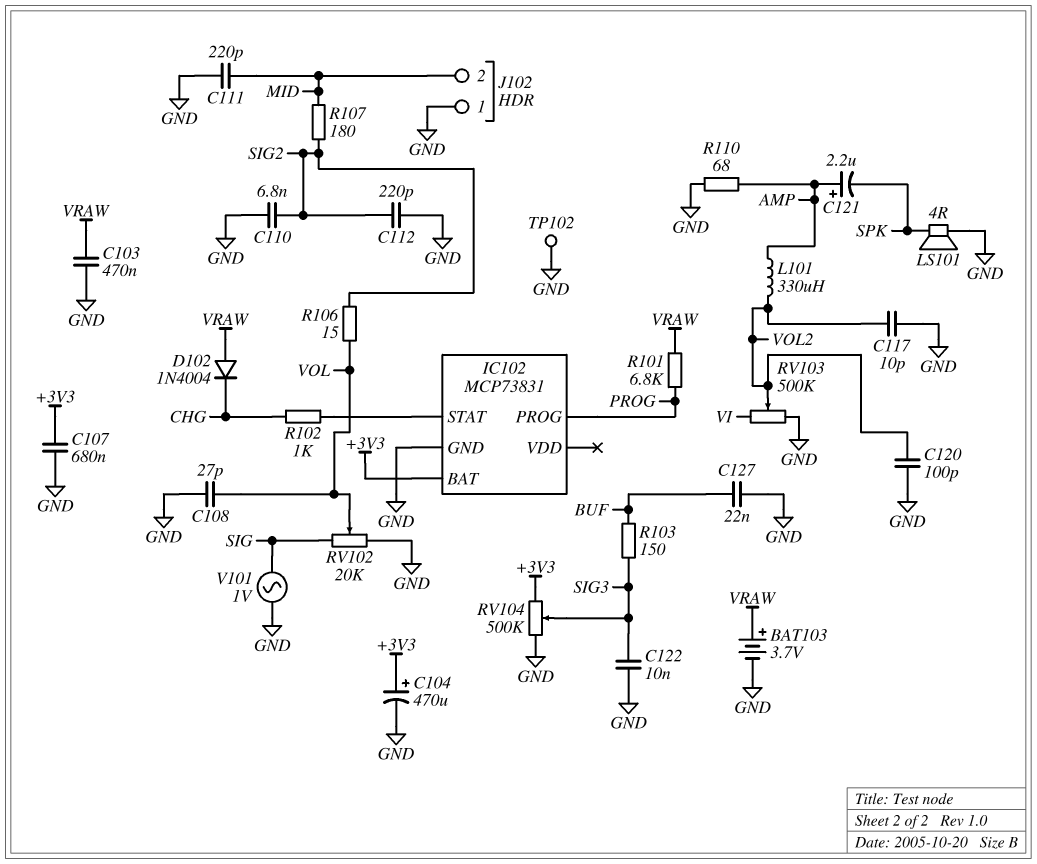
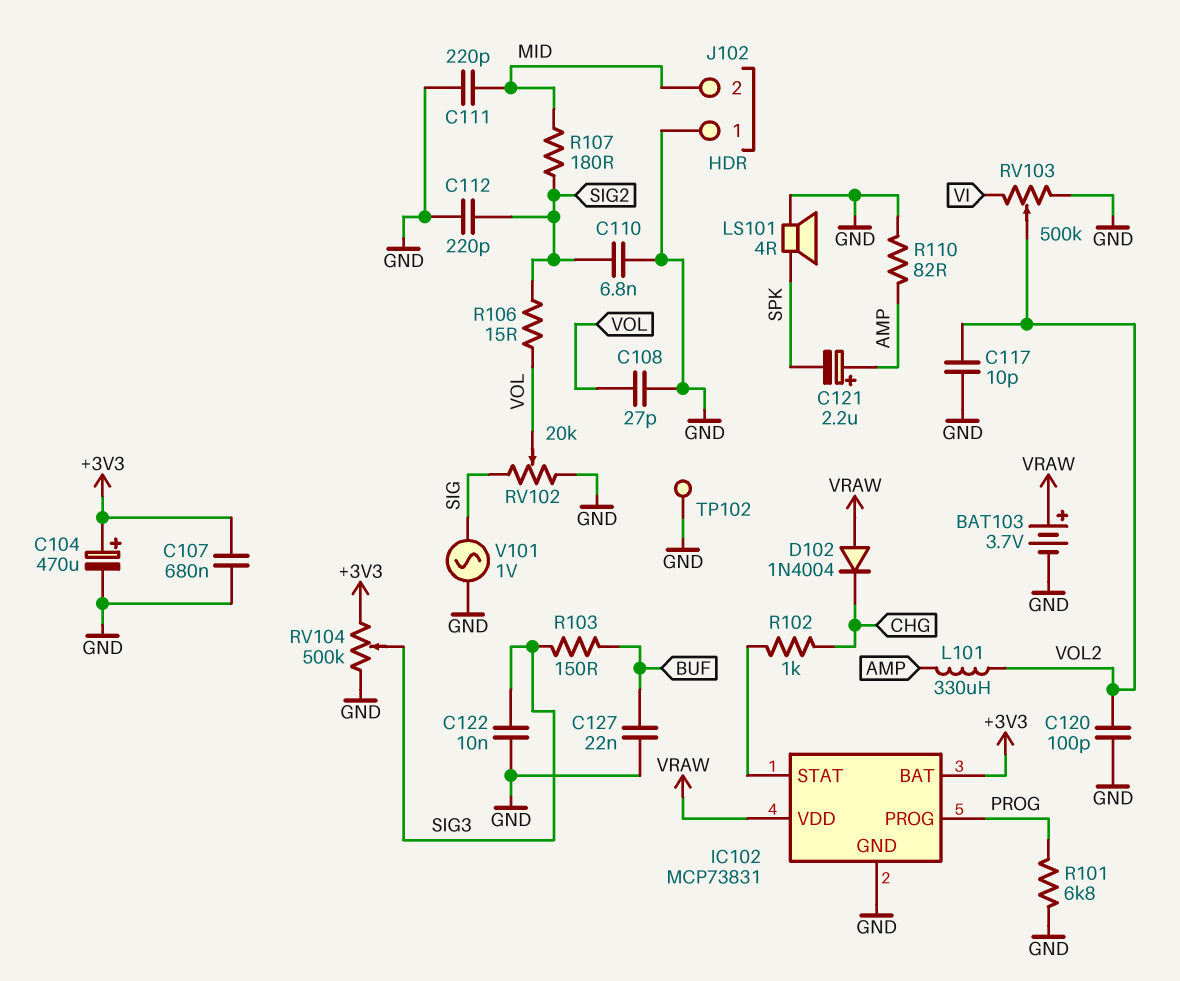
C103: 470nF (GND, VRAW) -> none
IC102 pin VDD: none -> VRAW
R101: 6.8k (PROG, VRAW) -> 6.8k (GND, PROG)
R110: 68 (AMP, GND) -> 82 (AMP, GND)

